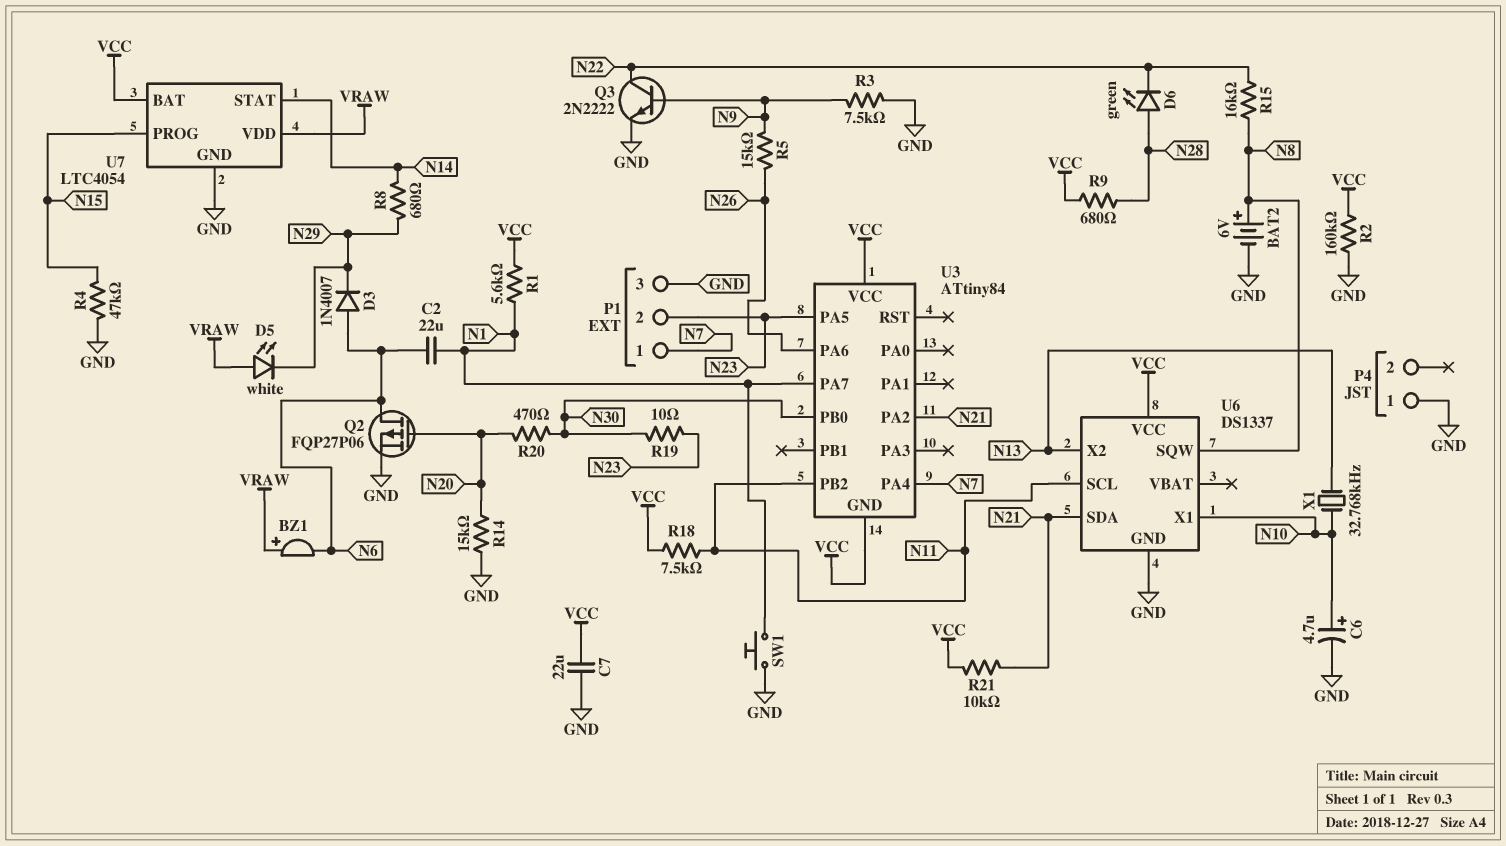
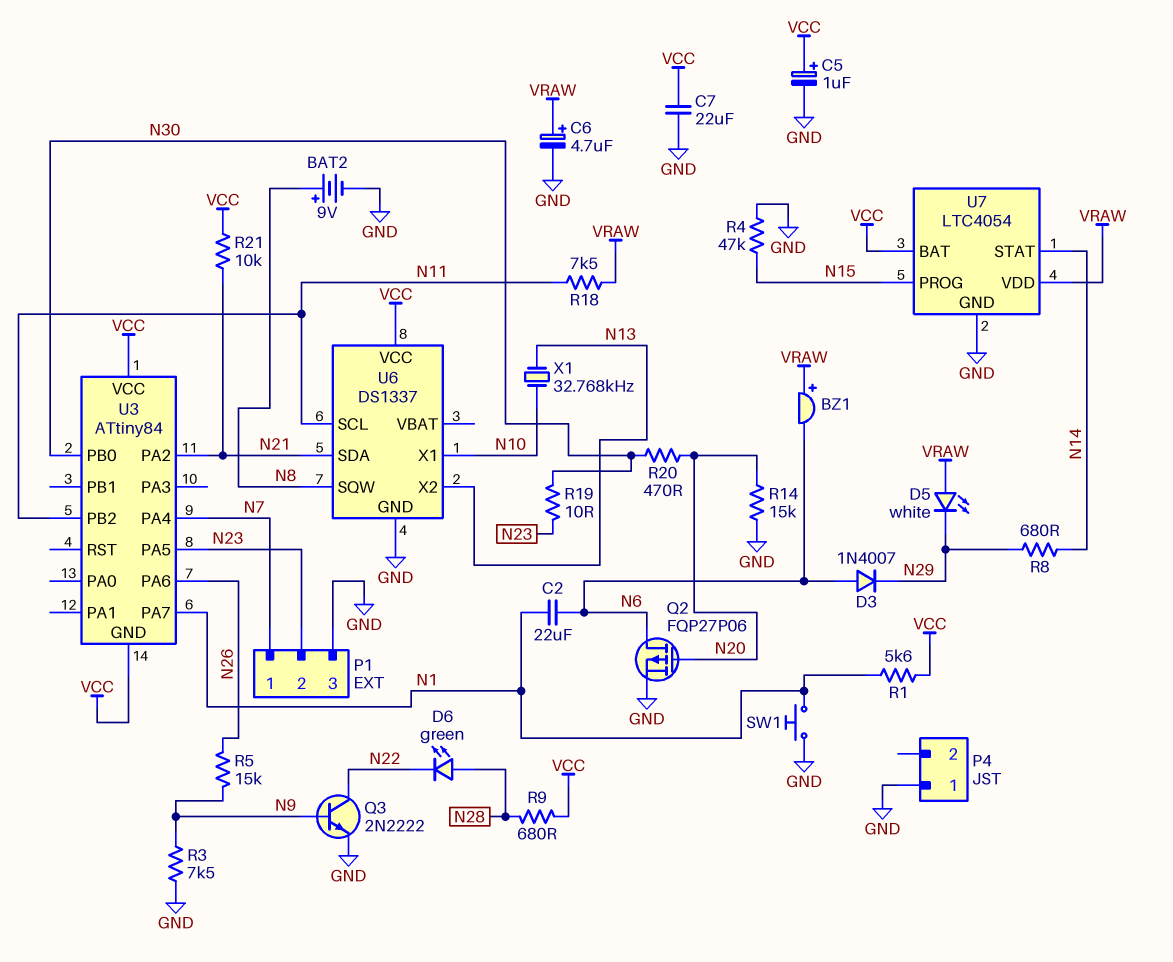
BAT2: 6V (plus N8, minus GND) -> 9V (plus N8, minus GND)
C5: none -> 1uF (plus VCC, minus GND)
C6: 4.7uF (plus N10, minus GND) -> 4.7uF (plus VRAW, minus GND)
R2: 160k (GND, VCC) -> none
R15: 16k (N8, N22) -> none
R18: 7.5k (N11, VCC) -> 7.5k (N11, VRAW)

